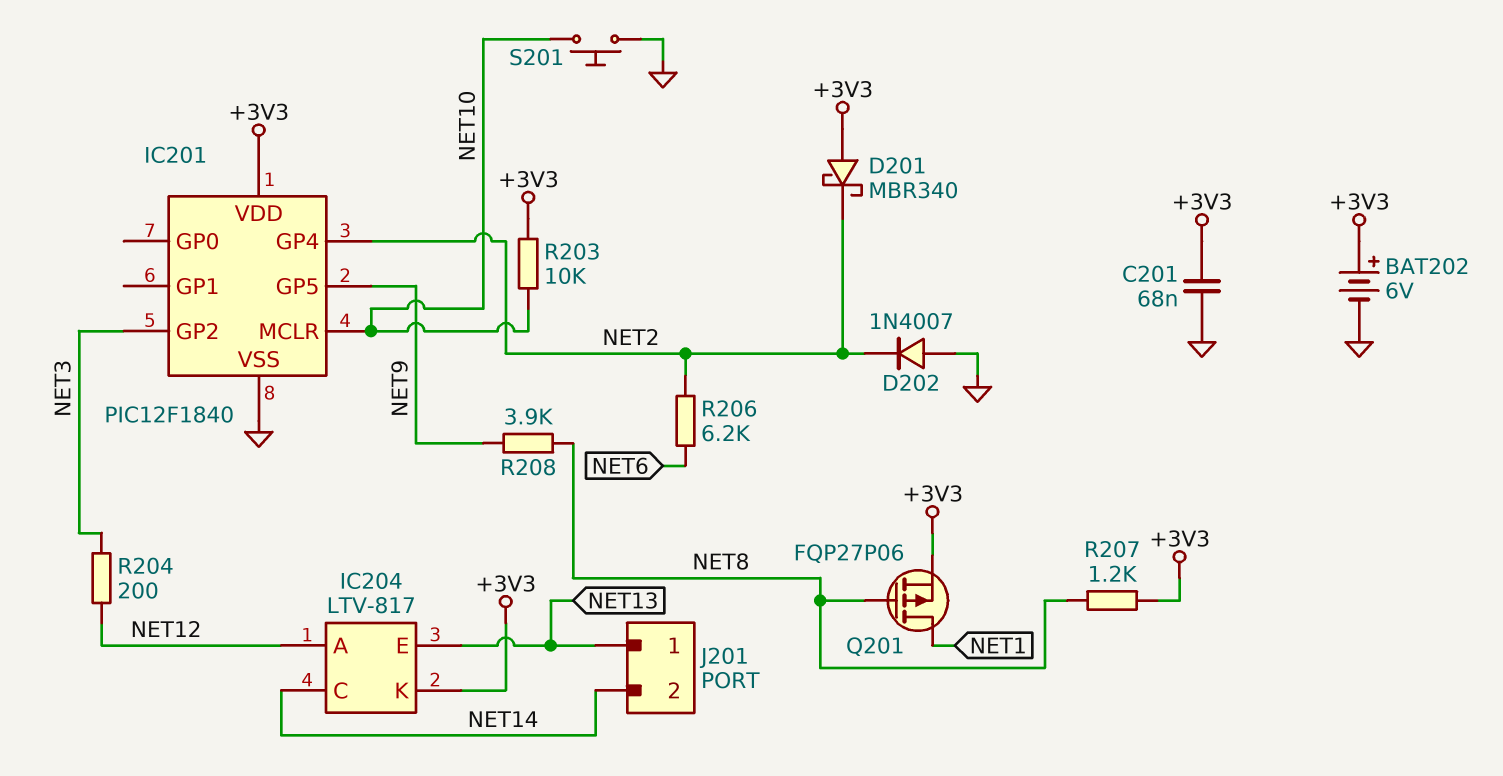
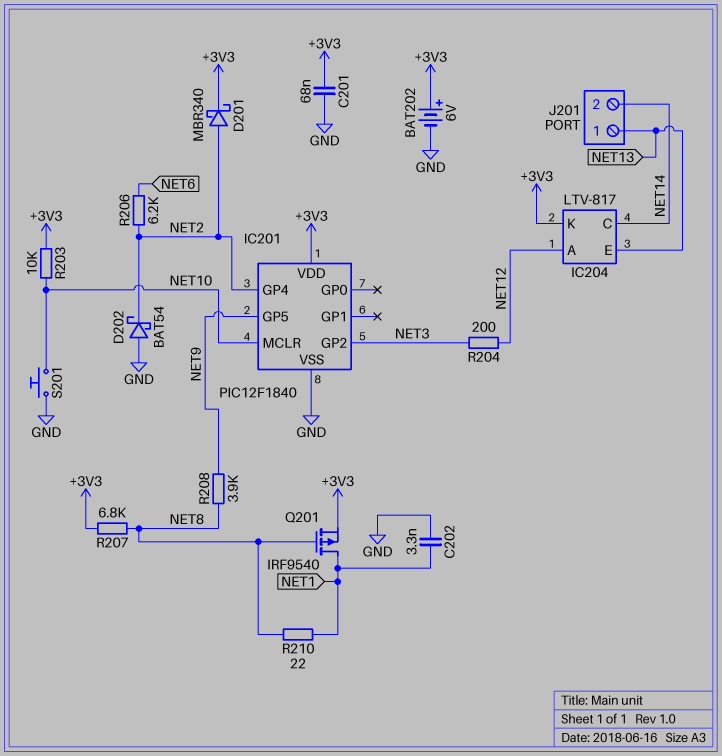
C202: none -> 3.3nF (GND, NET1)
D201: schottky MBR340 (A +3V3, K NET2) -> schottky MBR340 (A NET2, K +3V3)
D202: diode 1N4007 (A GND, K NET2) -> schottky BAT54 (A GND, K NET2)
Q201: PMOS FQP27P06 (G NET8, D NET1, S +3V3) -> PMOS IRF9540 (G NET8, D NET1, S +3V3)
R207: 1.2k (+3V3, NET8) -> 6.8k (+3V3, NET8)
R210: none -> 22 (NET1, NET8)

